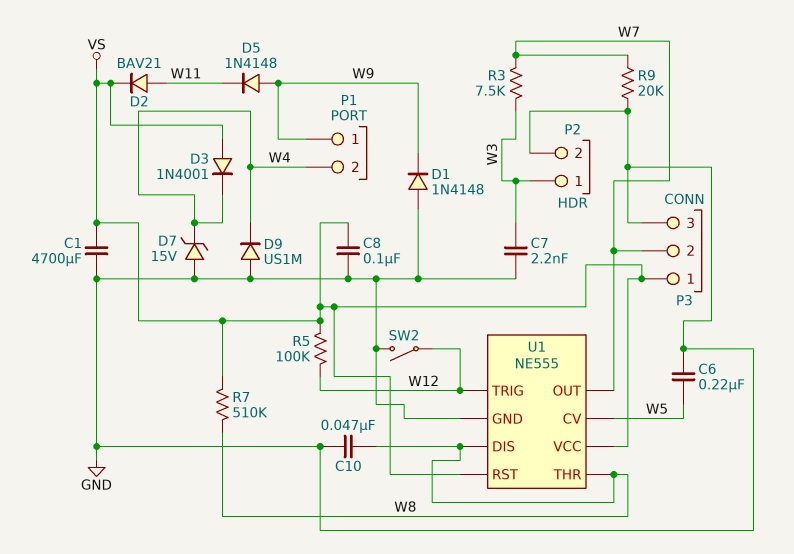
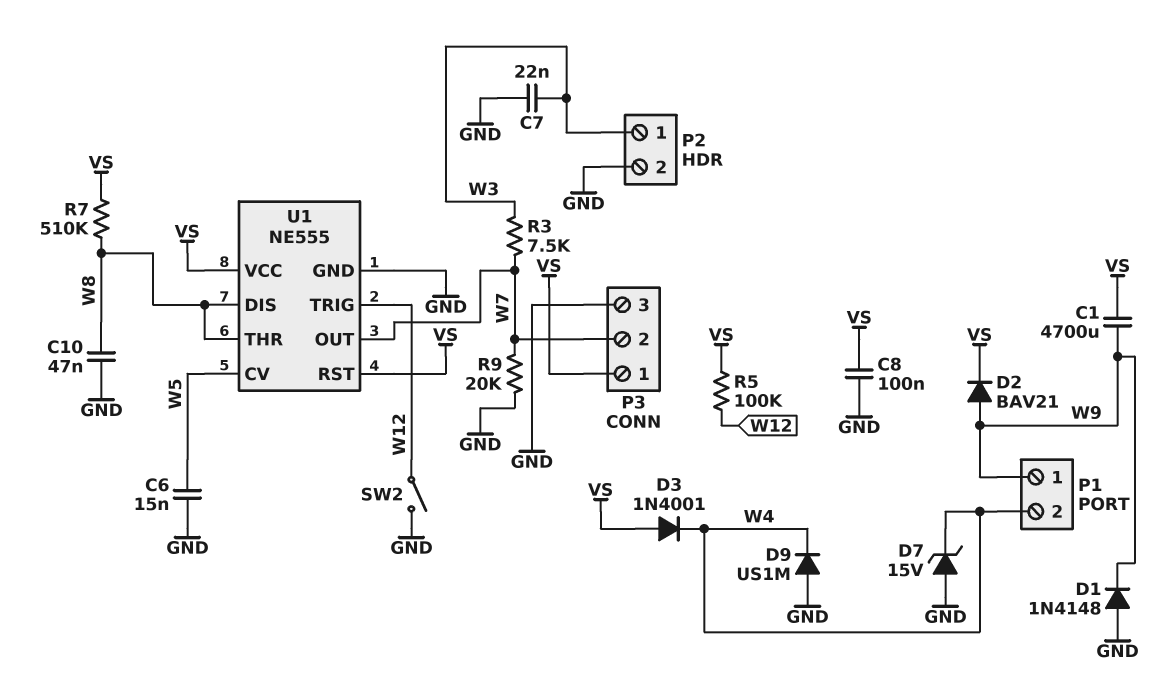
C1: 4700uF (GND, VS) -> 4700uF (VS, W9)
C6: 220nF (GND, W5) -> 15nF (GND, W5)
C7: 2.2nF (GND, W3) -> 22nF (GND, W3)
D2: diode BAV21 (A W11, K VS) -> diode BAV21 (A W9, K VS)
D5: diode 1N4148 (A W9, K W11) -> none

